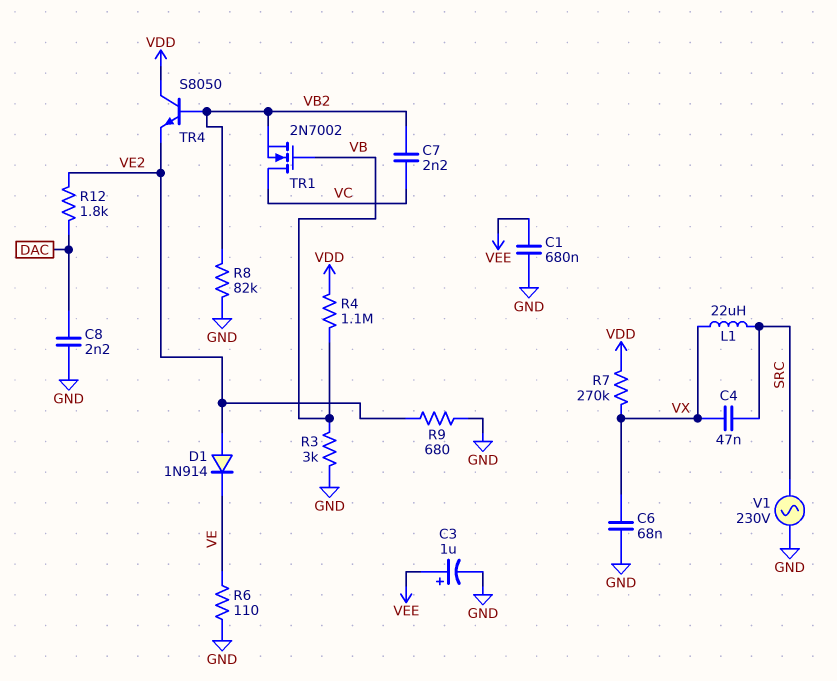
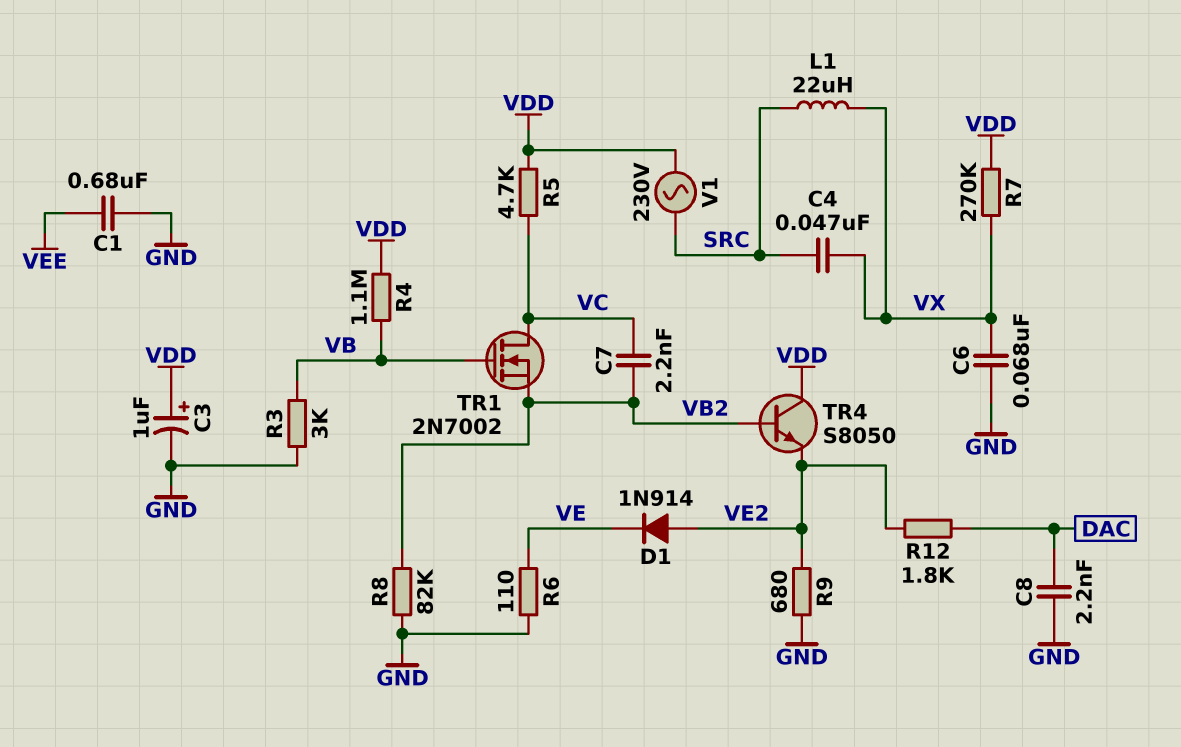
C3: 1uF (plus VEE, minus GND) -> 1uF (plus VDD, minus GND)
R5: none -> 4.7k (VC, VDD)
V1: AC 230V (GND, SRC) -> AC 230V (SRC, VDD)

